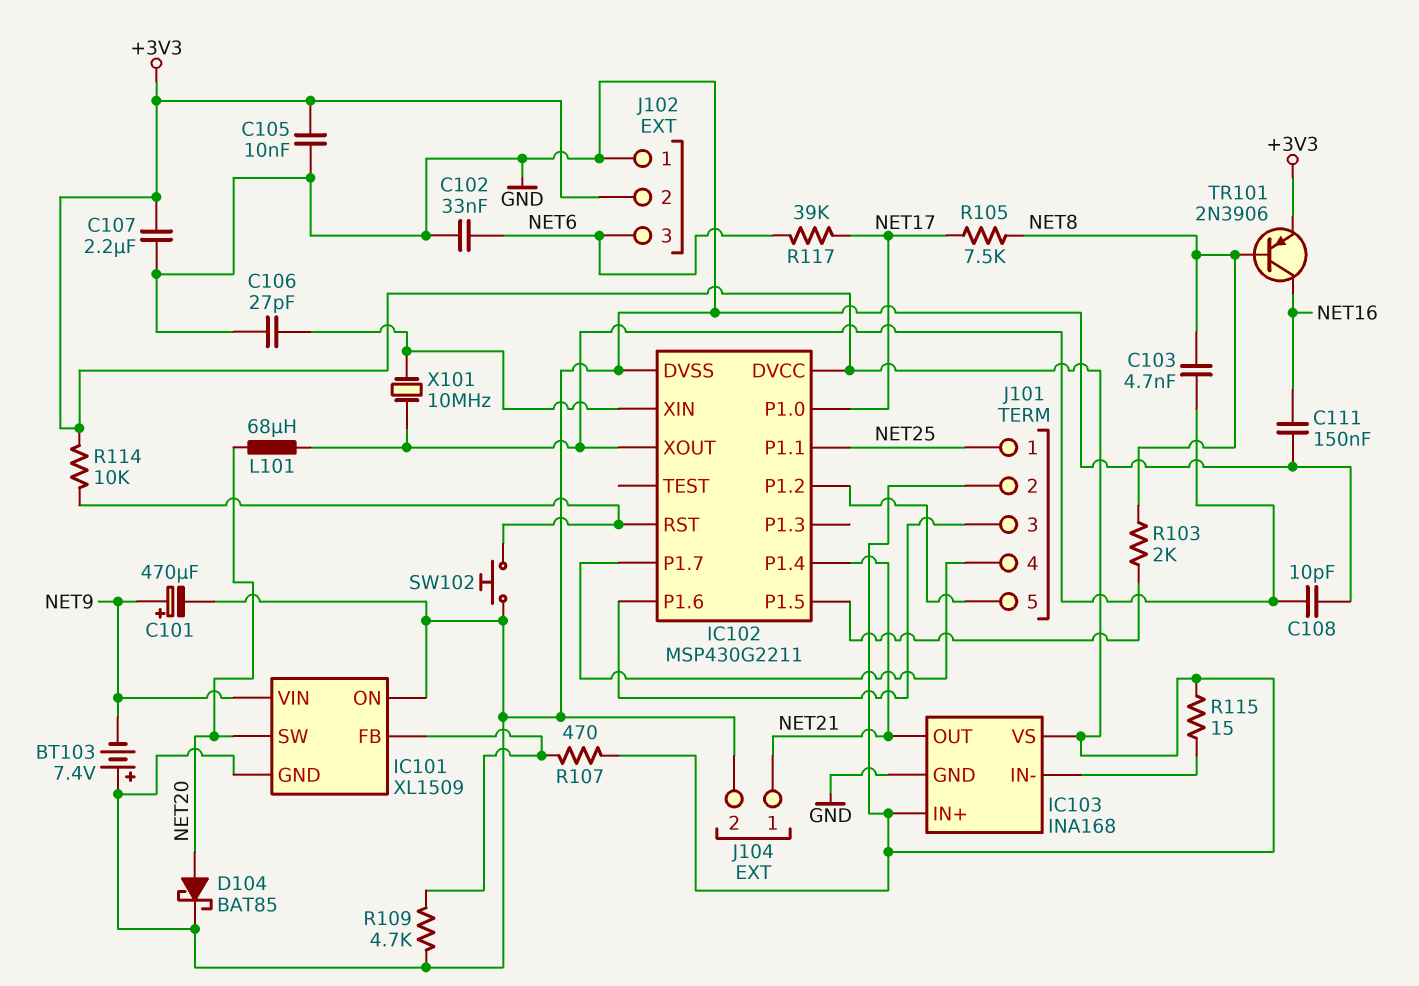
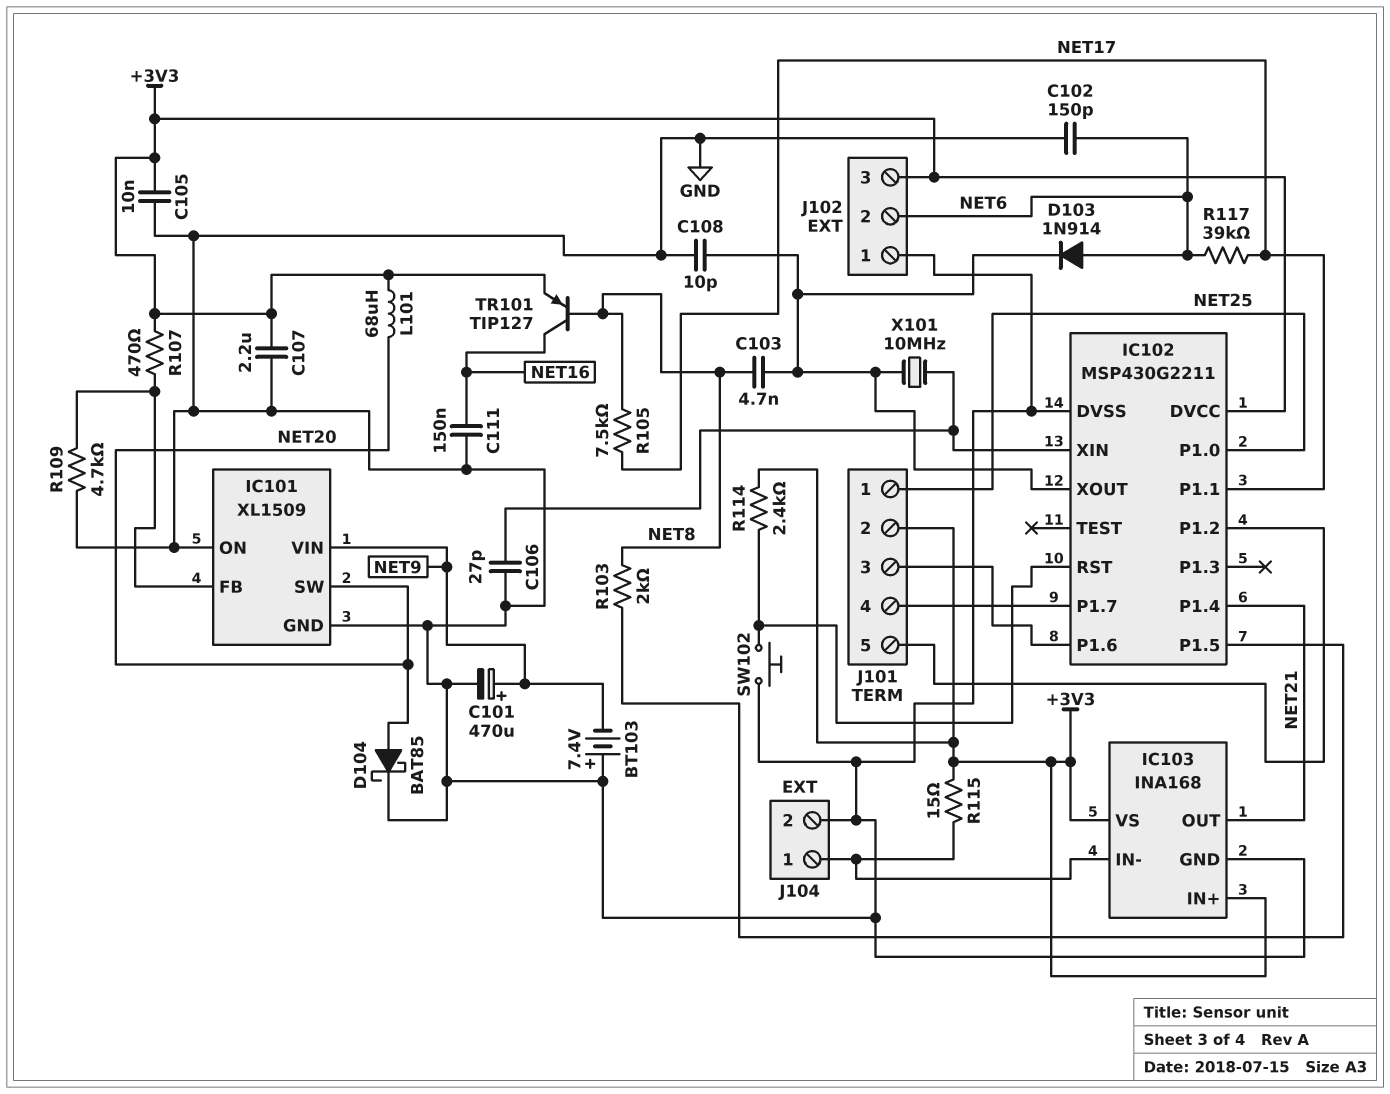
C102: 33nF (GND, NET6) -> 150pF (GND, NET6)
D103: none -> diode 1N914 (A NET6, K IC102/XOUT)
IC102 pin P1.0: NET17 -> NET25
IC102 pin P1.1: NET25 -> NET17
J102 pin 2: +3V3 -> NET6
J102 pin 3: NET6 -> +3V3
J104 pin 1: NET21 -> IC103/IN-
L101: 68uH (IC102/XOUT, NET20) -> 68uH (+3V3, NET20)
R114: 10k (+3V3, IC102/RST) -> 2.4k (+3V3, IC102/RST)
TR101: PNP 2N3906 (B NET8, C NET16, E +3V3) -> PNP TIP127 (B NET8, C NET16, E +3V3)

